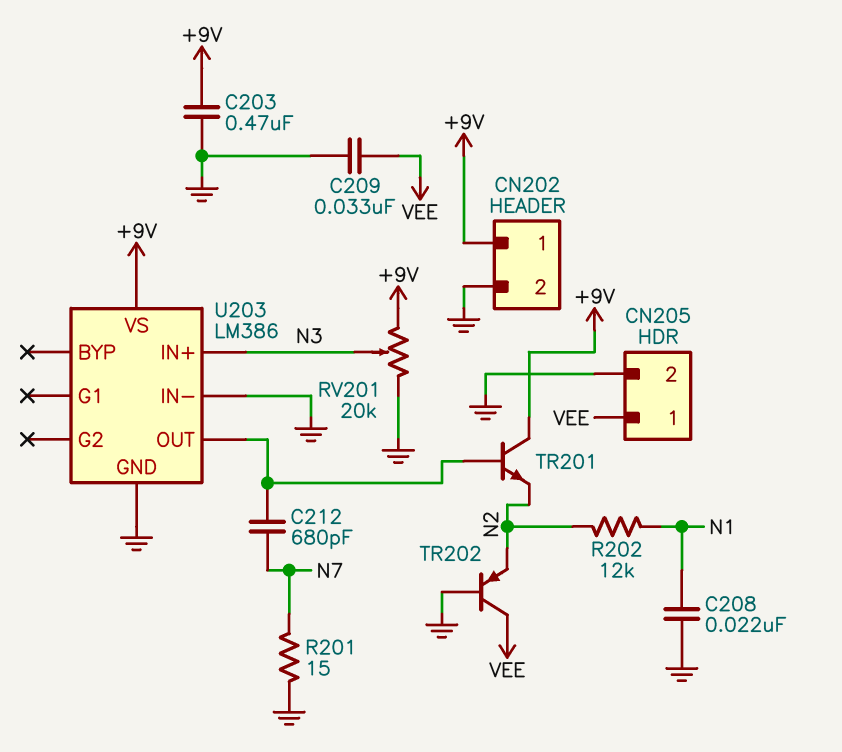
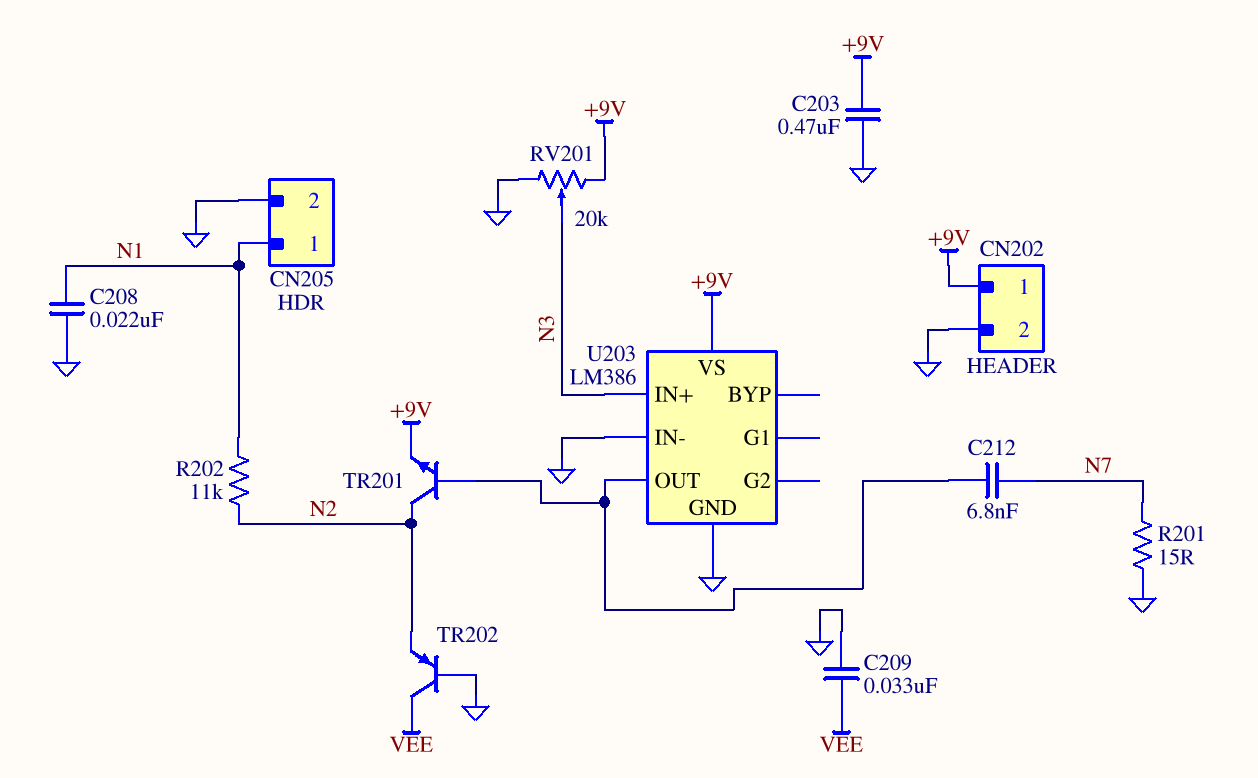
C212: 680pF (N7, U203/OUT) -> 6.8nF (N7, U203/OUT)
CN205 pin 1: VEE -> N1
R202: 12k (N1, N2) -> 11k (N1, N2)
TR201: NPN (B U203/OUT, C +9V, E N2) -> NPN (B U203/OUT, C N2, E +9V)

